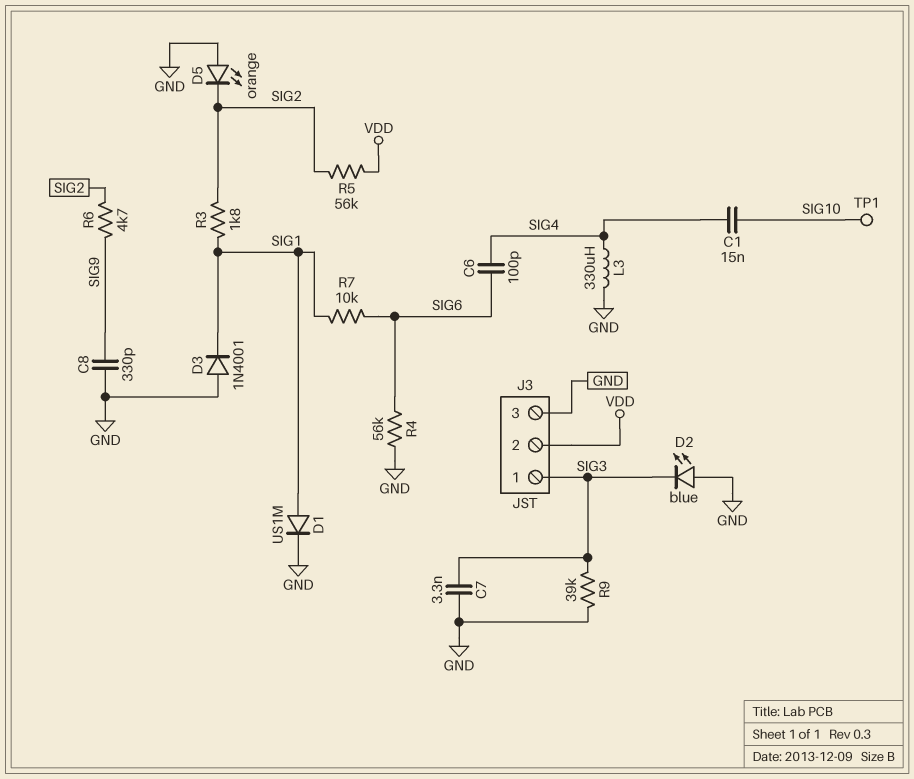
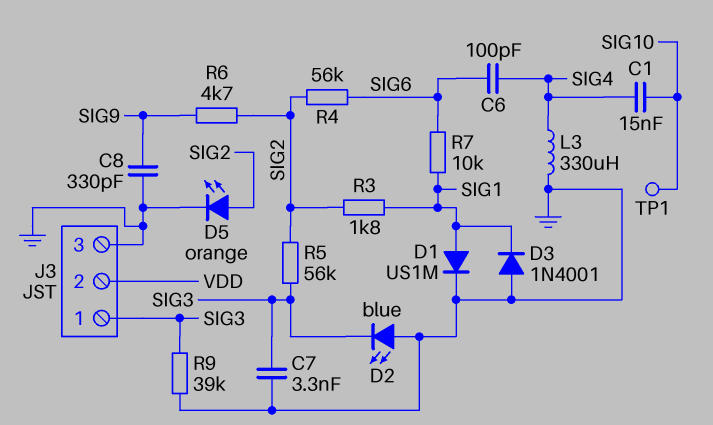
D5: LED orange (A GND, K SIG2) -> LED orange (A SIG2, K GND)
R4: 56k (GND, SIG6) -> 56k (SIG2, SIG6)
R5: 56k (SIG2, VDD) -> 56k (SIG2, SIG3)

